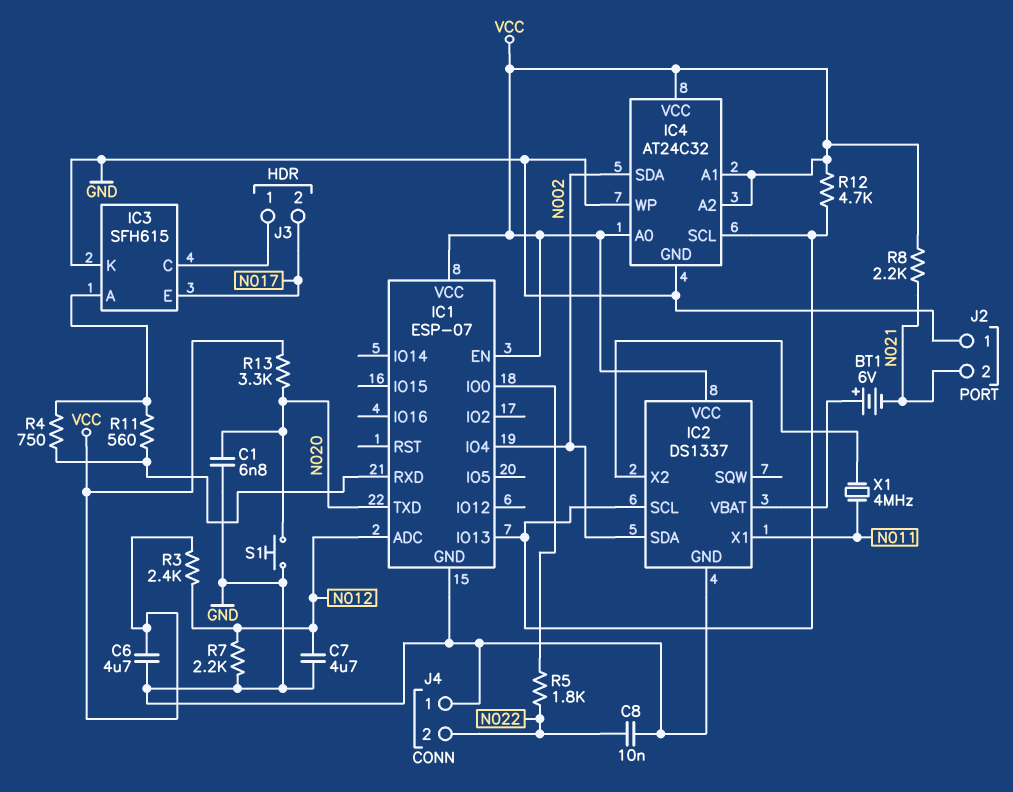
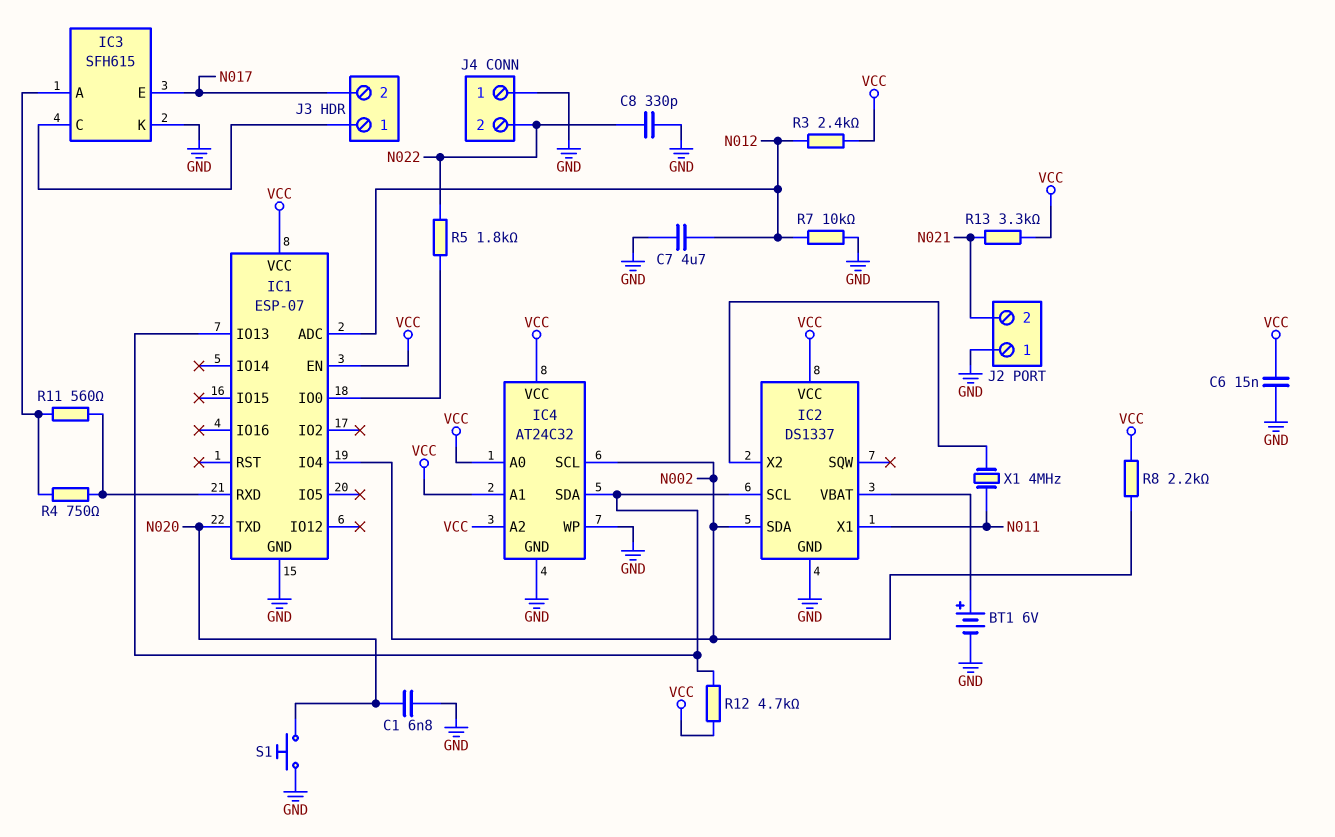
BT1: 6V (plus IC2/VBAT, minus N021) -> 6V (plus IC2/VBAT, minus GND)
C6: 4.7uF (GND, VCC) -> 15nF (GND, VCC)
C8: 10nF (GND, N022) -> 330pF (GND, N022)
IC4 pin SCL: IC1/IO13 -> N002
IC4 pin SDA: N002 -> IC1/IO13
R7: 2.2k (GND, N012) -> 10k (GND, N012)
R8: 2.2k (N021, VCC) -> 2.2k (N002, VCC)
R13: 3.3k (N020, VCC) -> 3.3k (N021, VCC)

